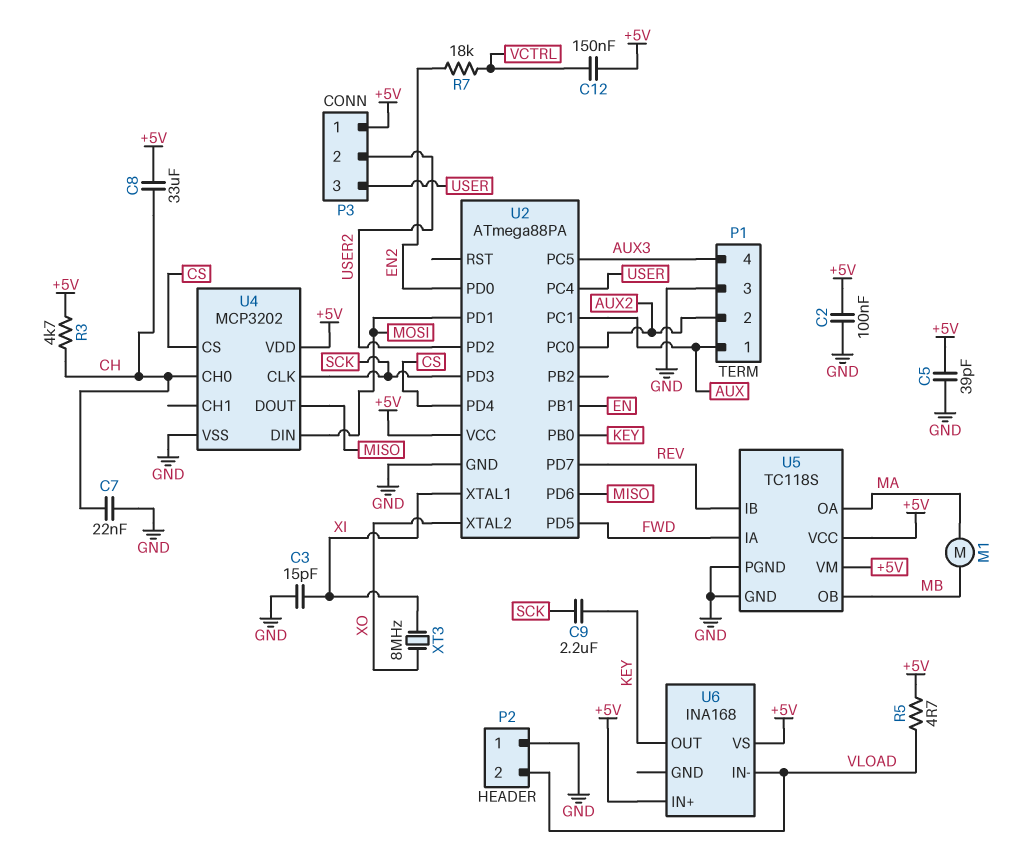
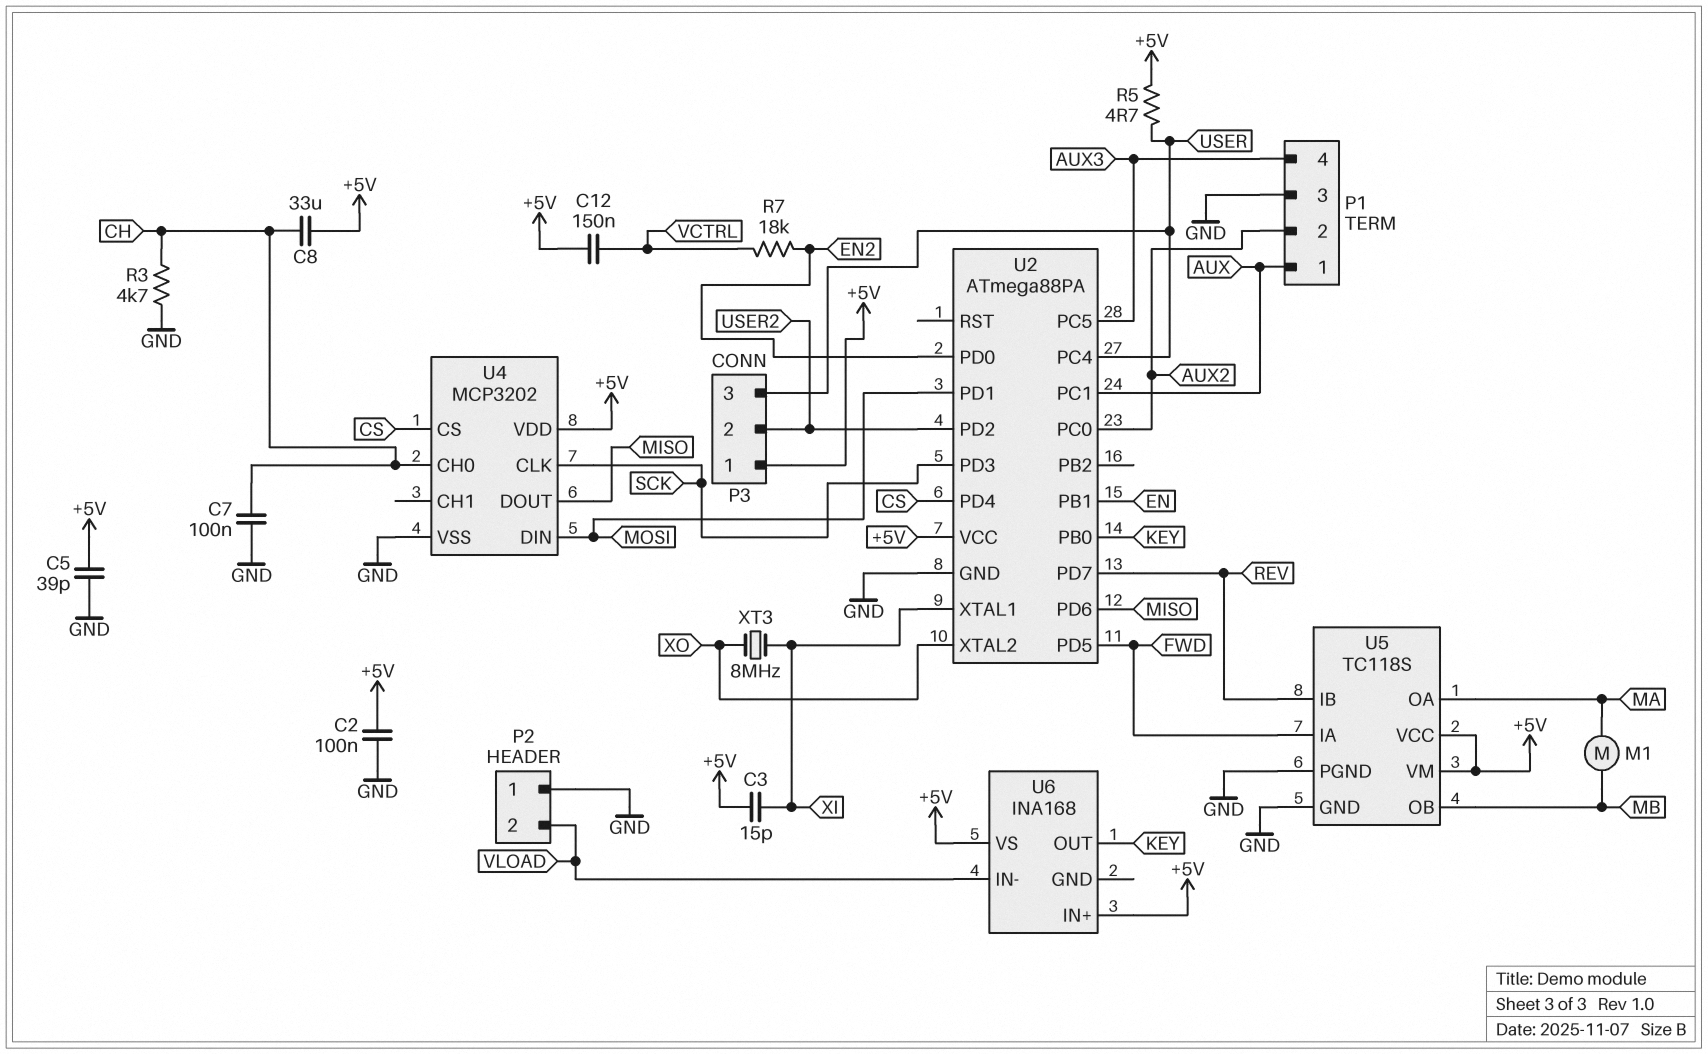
C3: 15pF (GND, XI) -> 15pF (+5V, XI)
C7: 22nF (CH, GND) -> 100nF (CH, GND)
C9: 2.2uF (KEY, SCK) -> none
R3: 4.7k (+5V, CH) -> 4.7k (CH, GND)
R5: 4.7 (+5V, VLOAD) -> 4.7 (+5V, USER)

